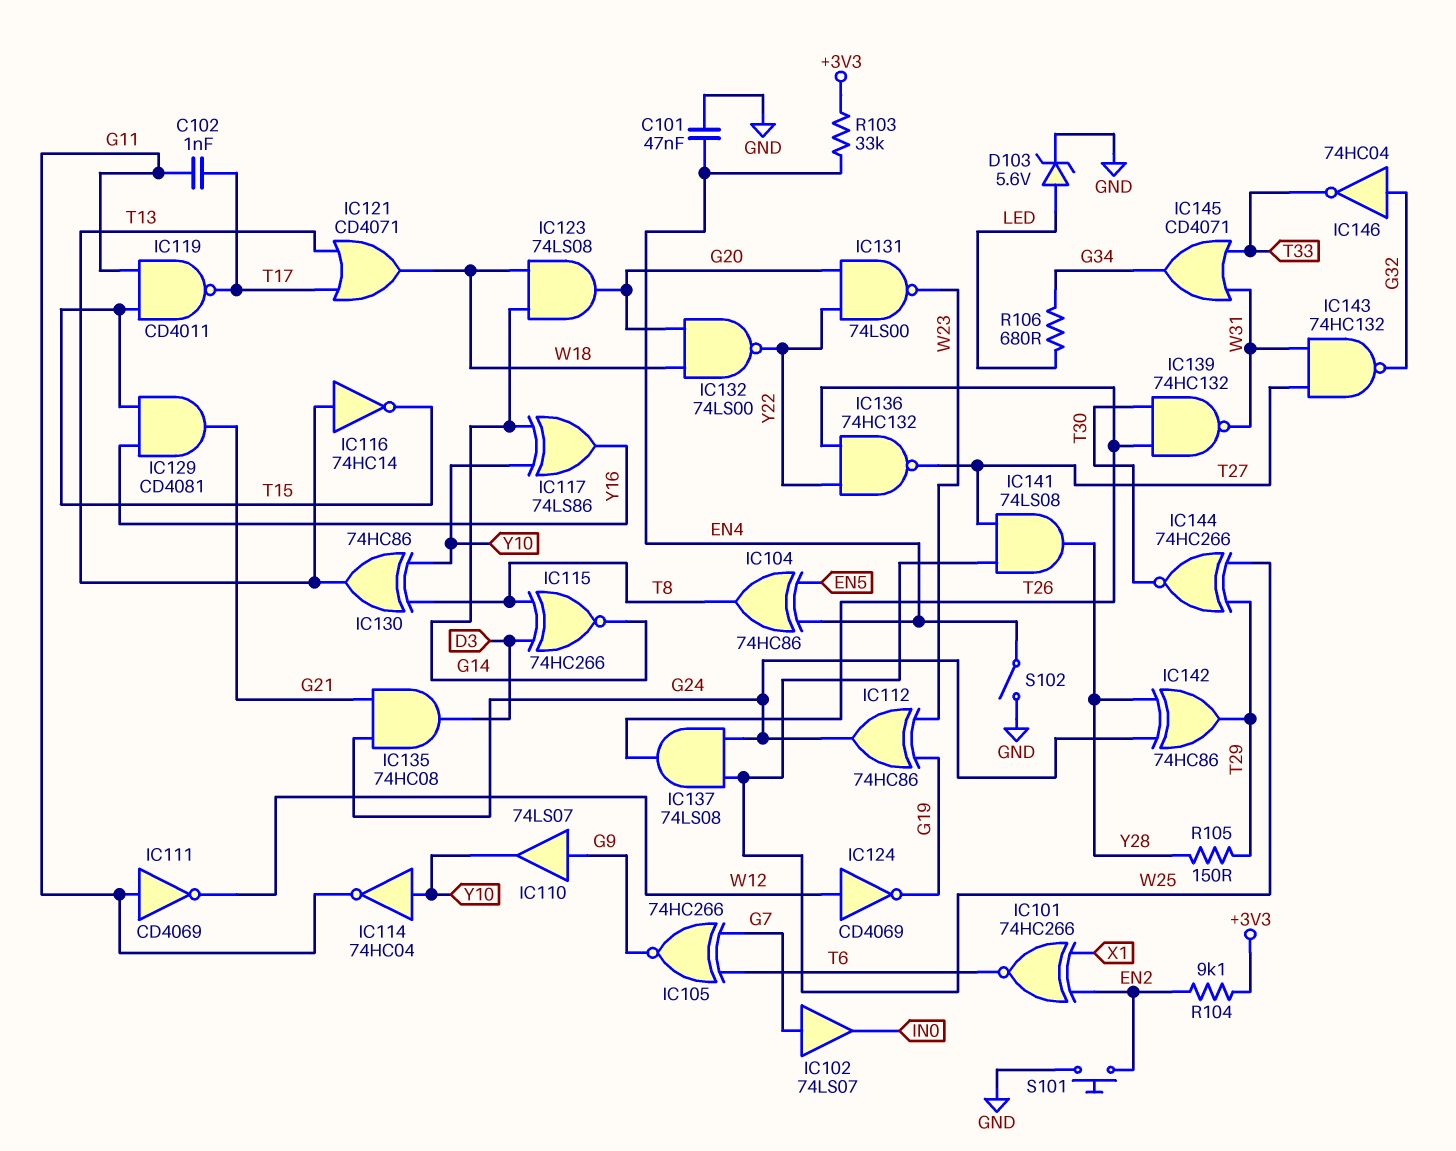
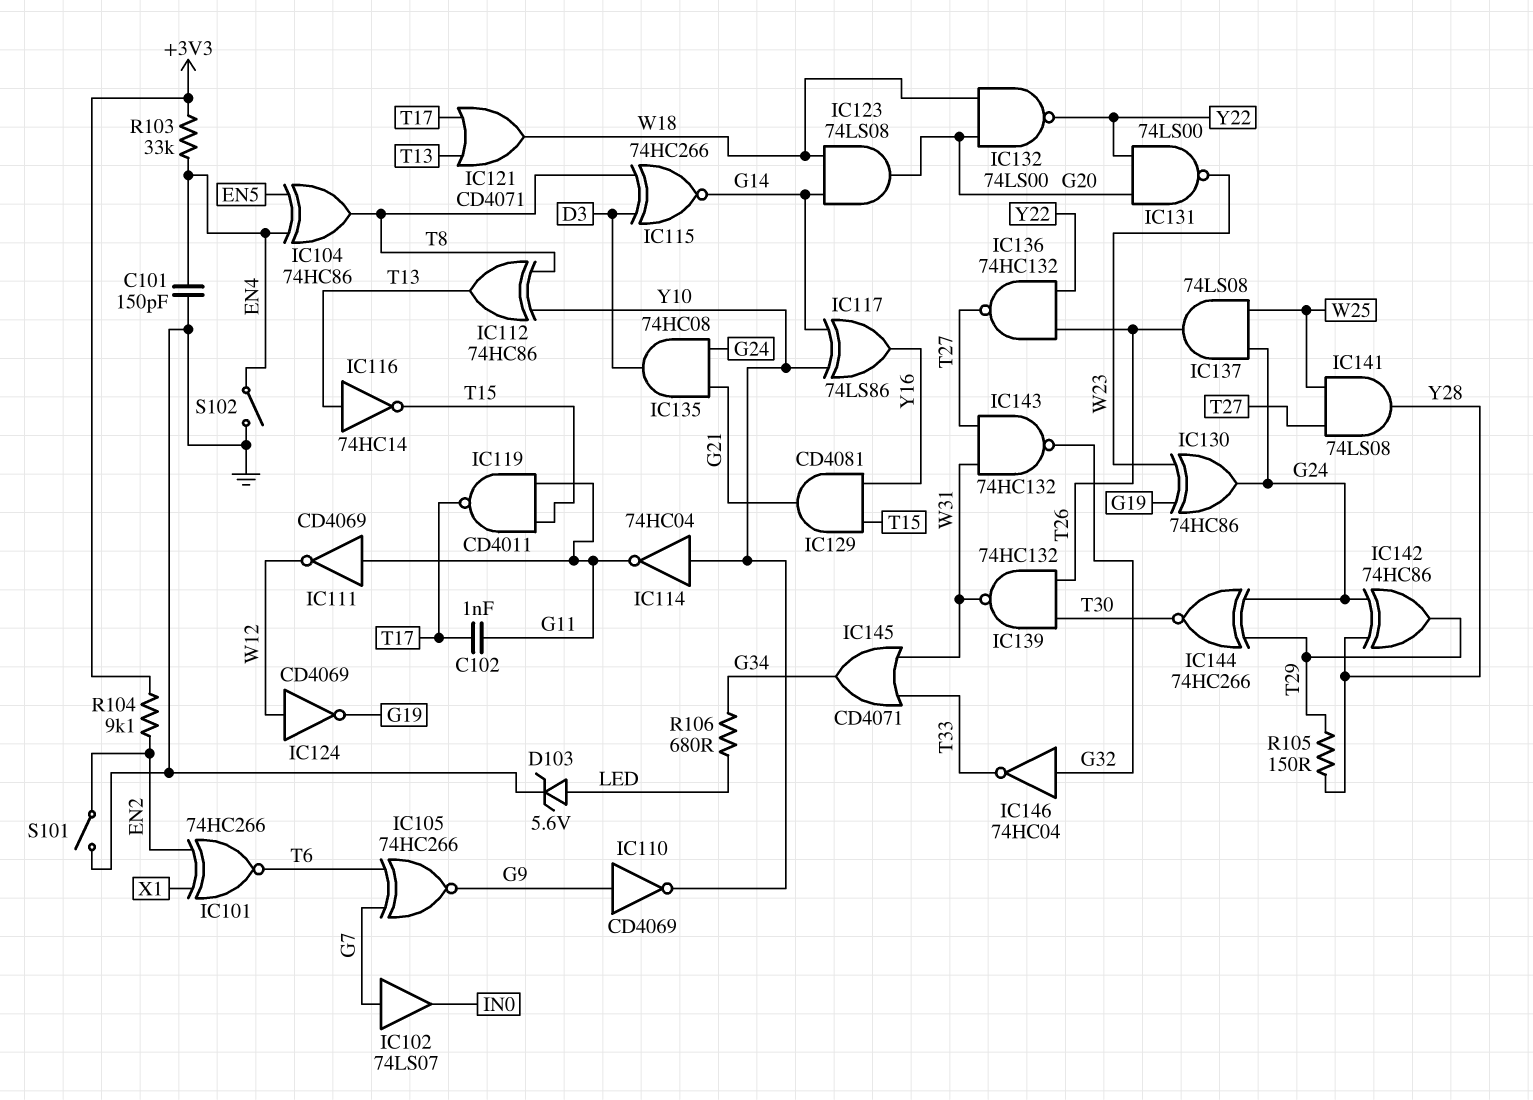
C101: 47nF (EN4, GND) -> 150pF (EN4, GND)
IC110: buffer 74LS07 (in G9, out Y10) -> NOT CD4069 (in G9, out Y10)
IC112: XOR 74HC86 (in G19, in W23, out G24) -> XOR 74HC86 (in T8, in Y10, out T13)
IC130: XOR 74HC86 (in T8, in Y10, out T13) -> XOR 74HC86 (in G19, in W23, out G24)
IC144: XNOR 74HC266 (in T29, in W25, out T30) -> XNOR 74HC266 (in G24, in T29, out T30)
S101: button (EN2, GND) -> switch (EN2, GND)

